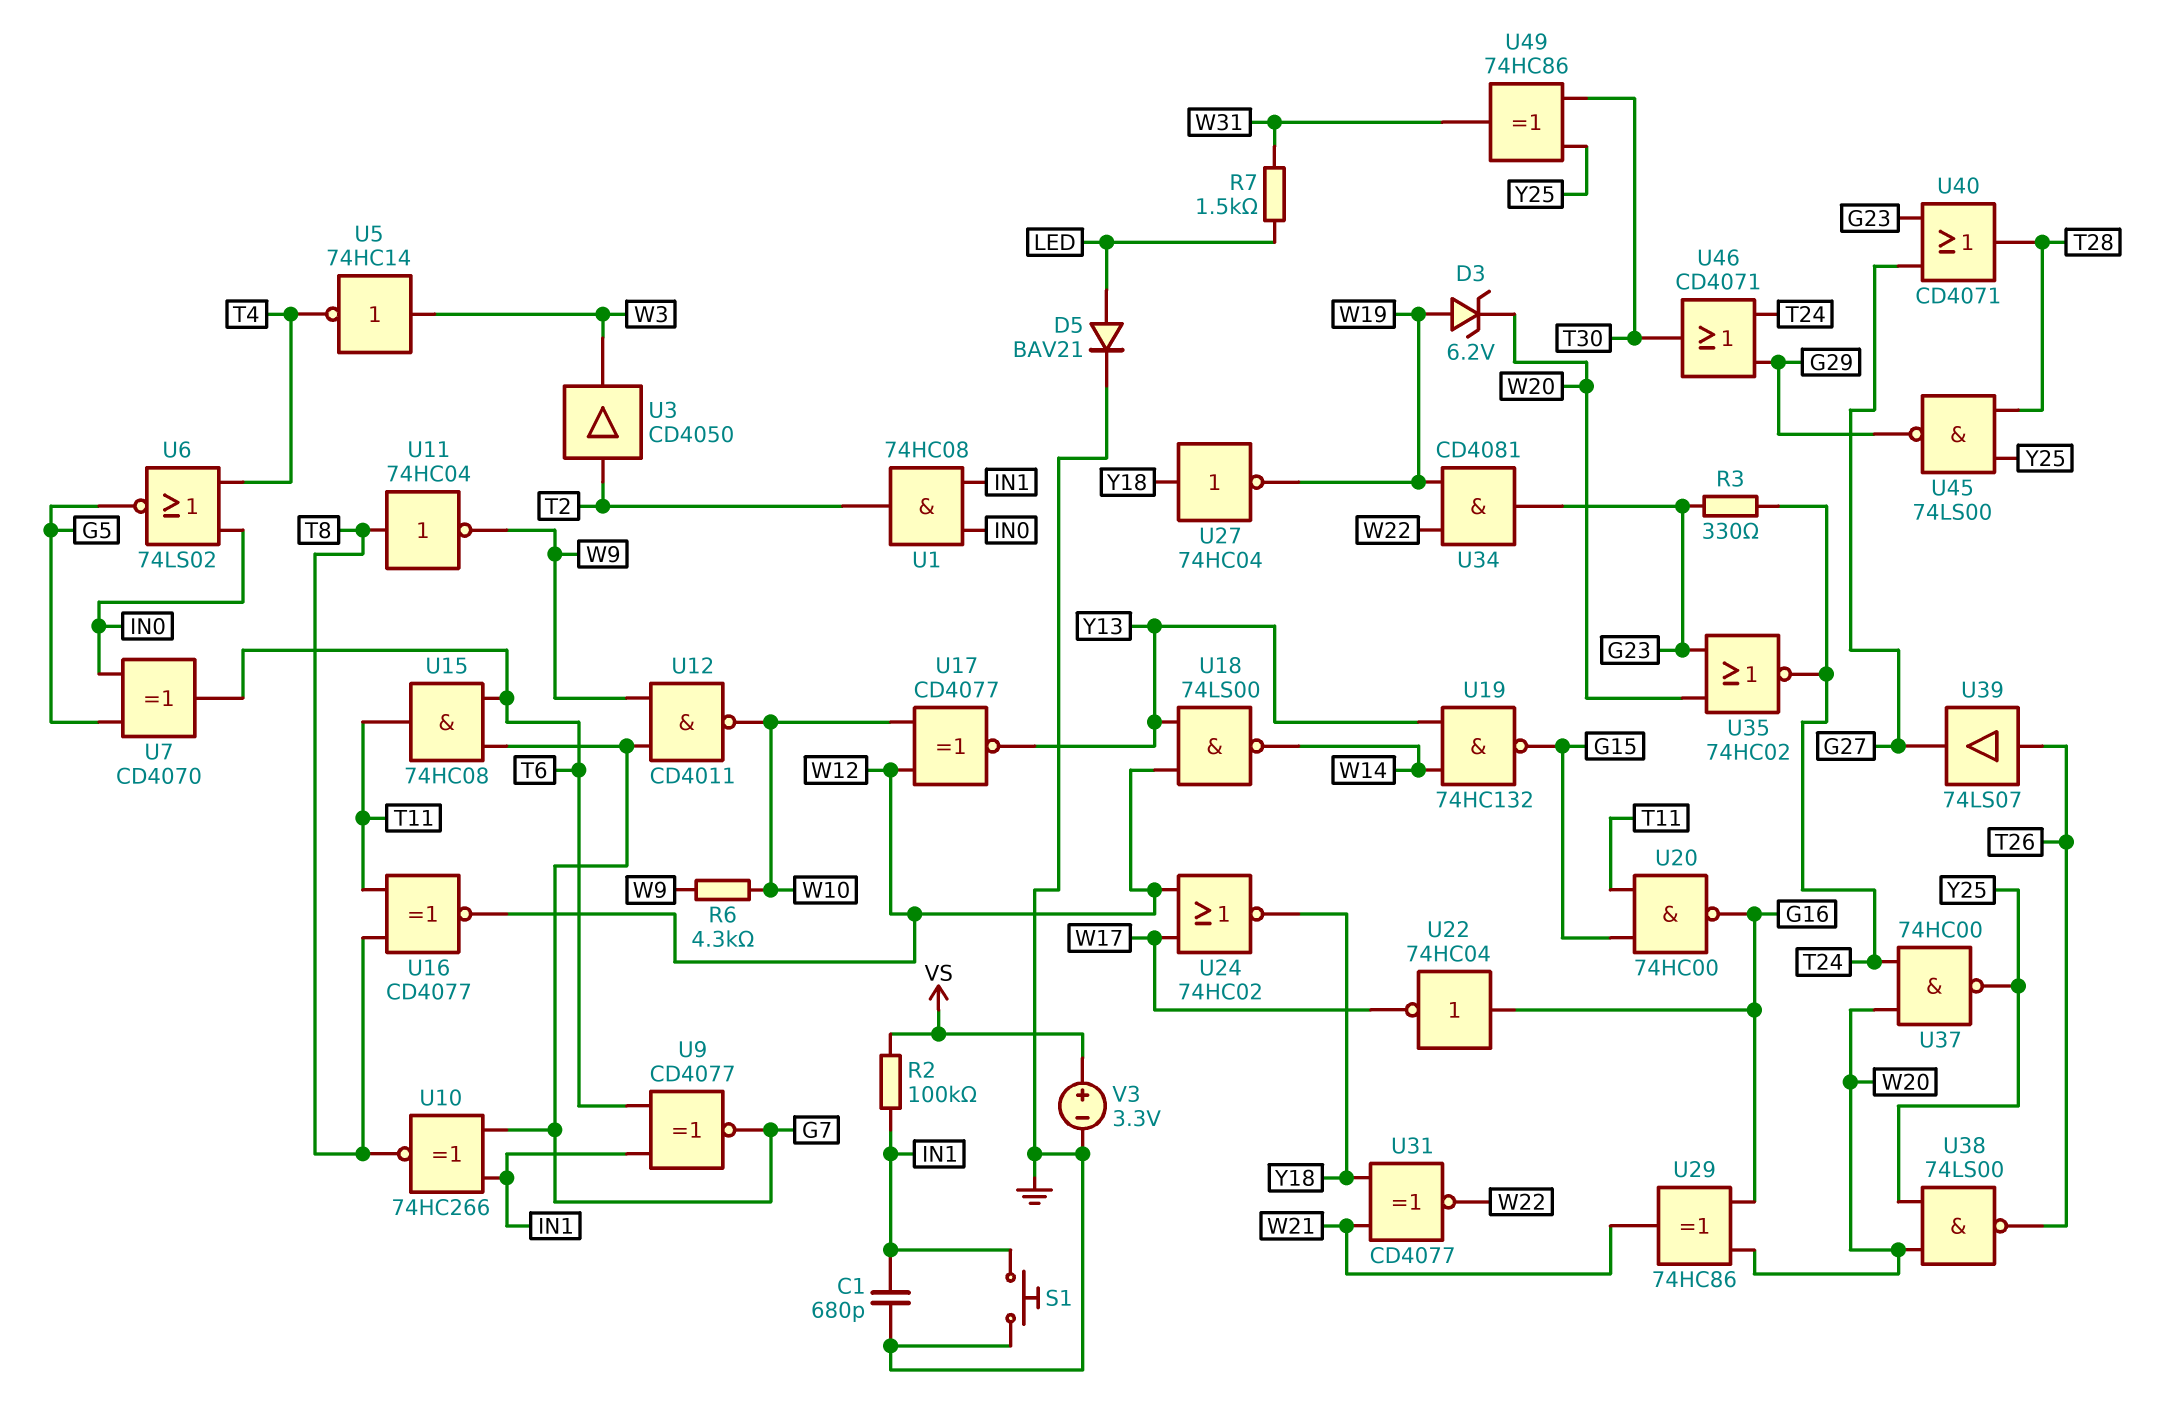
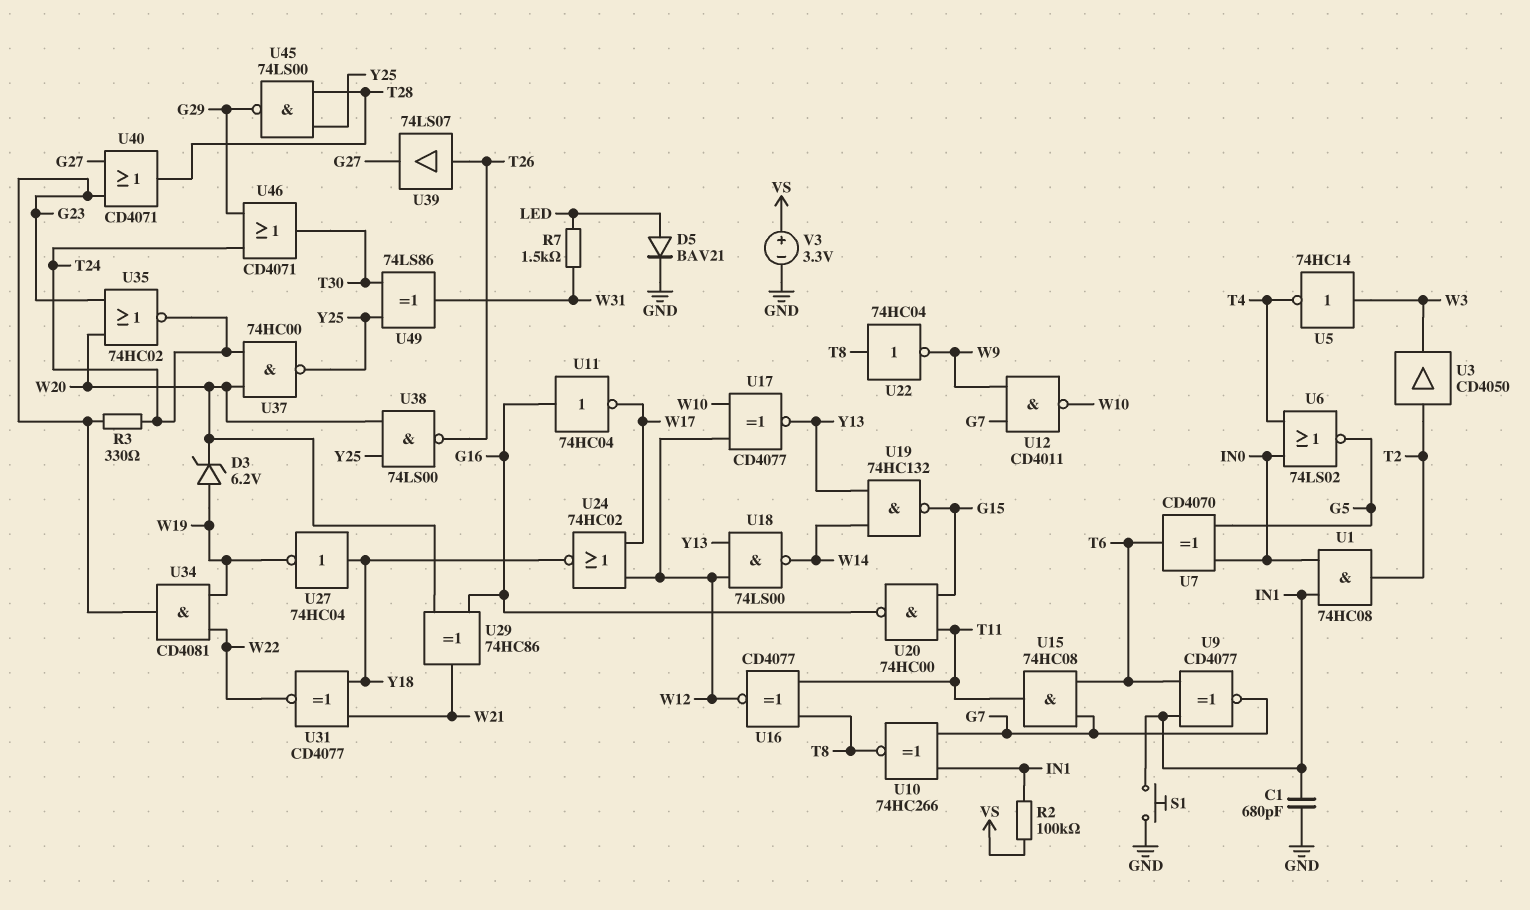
R6: 4.3k (W9, W10) -> none
U11: NOT 74HC04 (in T8, out W9) -> NOT 74HC04 (in G16, out W17)
U22: NOT 74HC04 (in G16, out W17) -> NOT 74HC04 (in T8, out W9)
U49: XOR 74HC86 (in T30, in Y25, out W31) -> XOR 74LS86 (in T30, in Y25, out W31)

